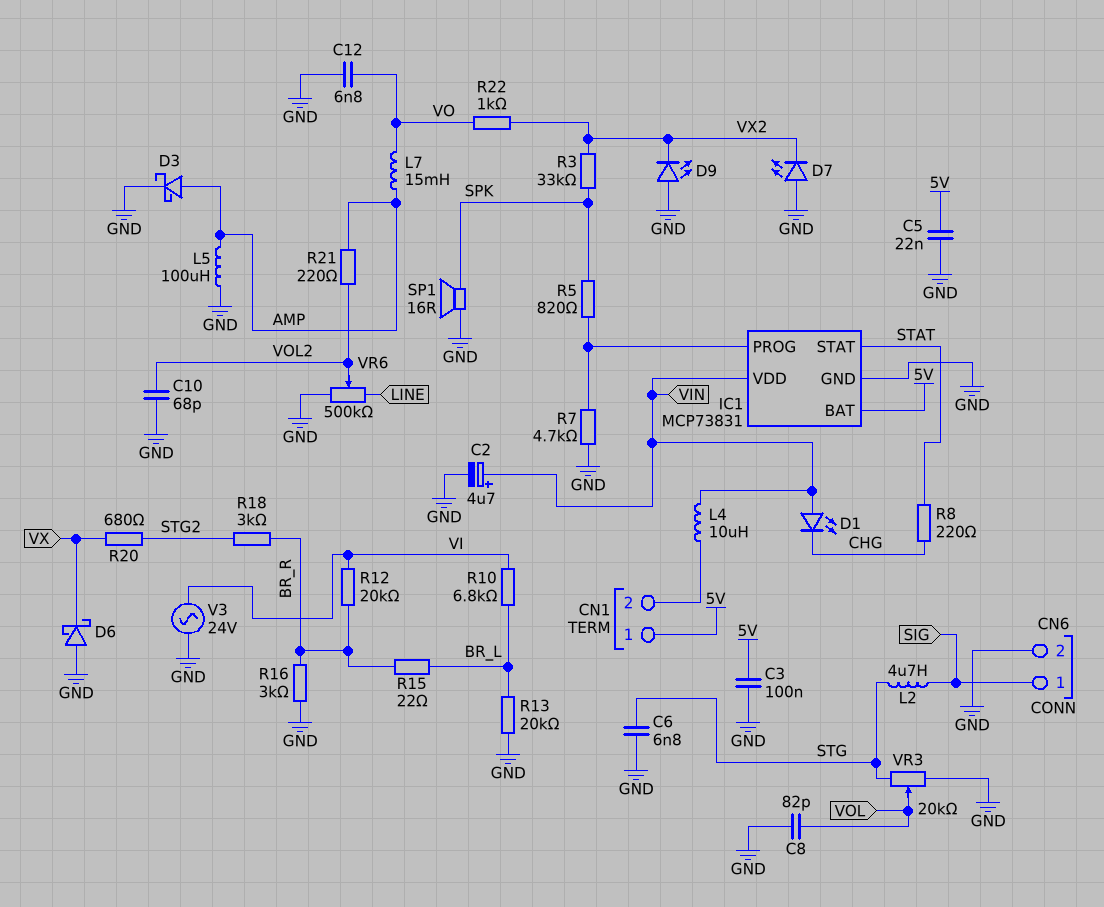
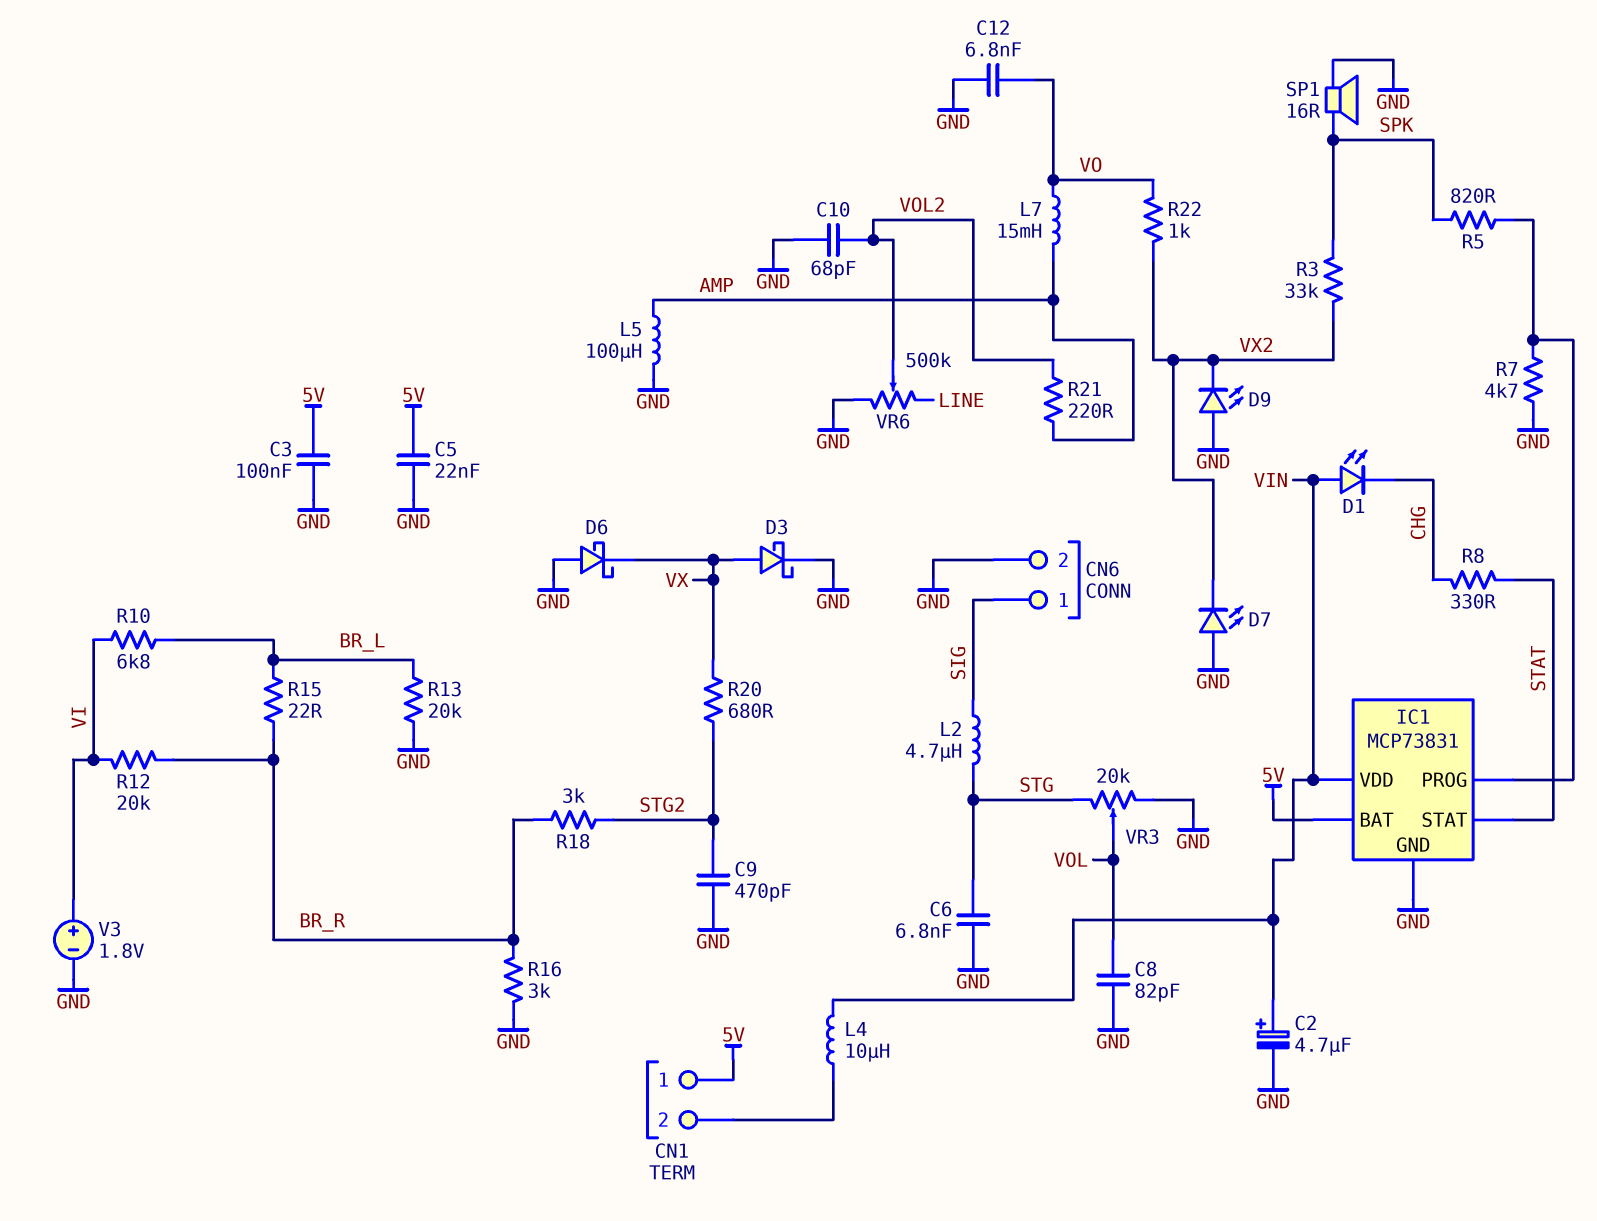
C9: none -> 470pF (GND, STG2)
D3: schottky (A AMP, K GND) -> schottky (A VX, K GND)
R8: 220 (CHG, STAT) -> 330 (CHG, STAT)
V3: AC 24V (GND, VI) -> 1.8V (plus VI, minus GND)

